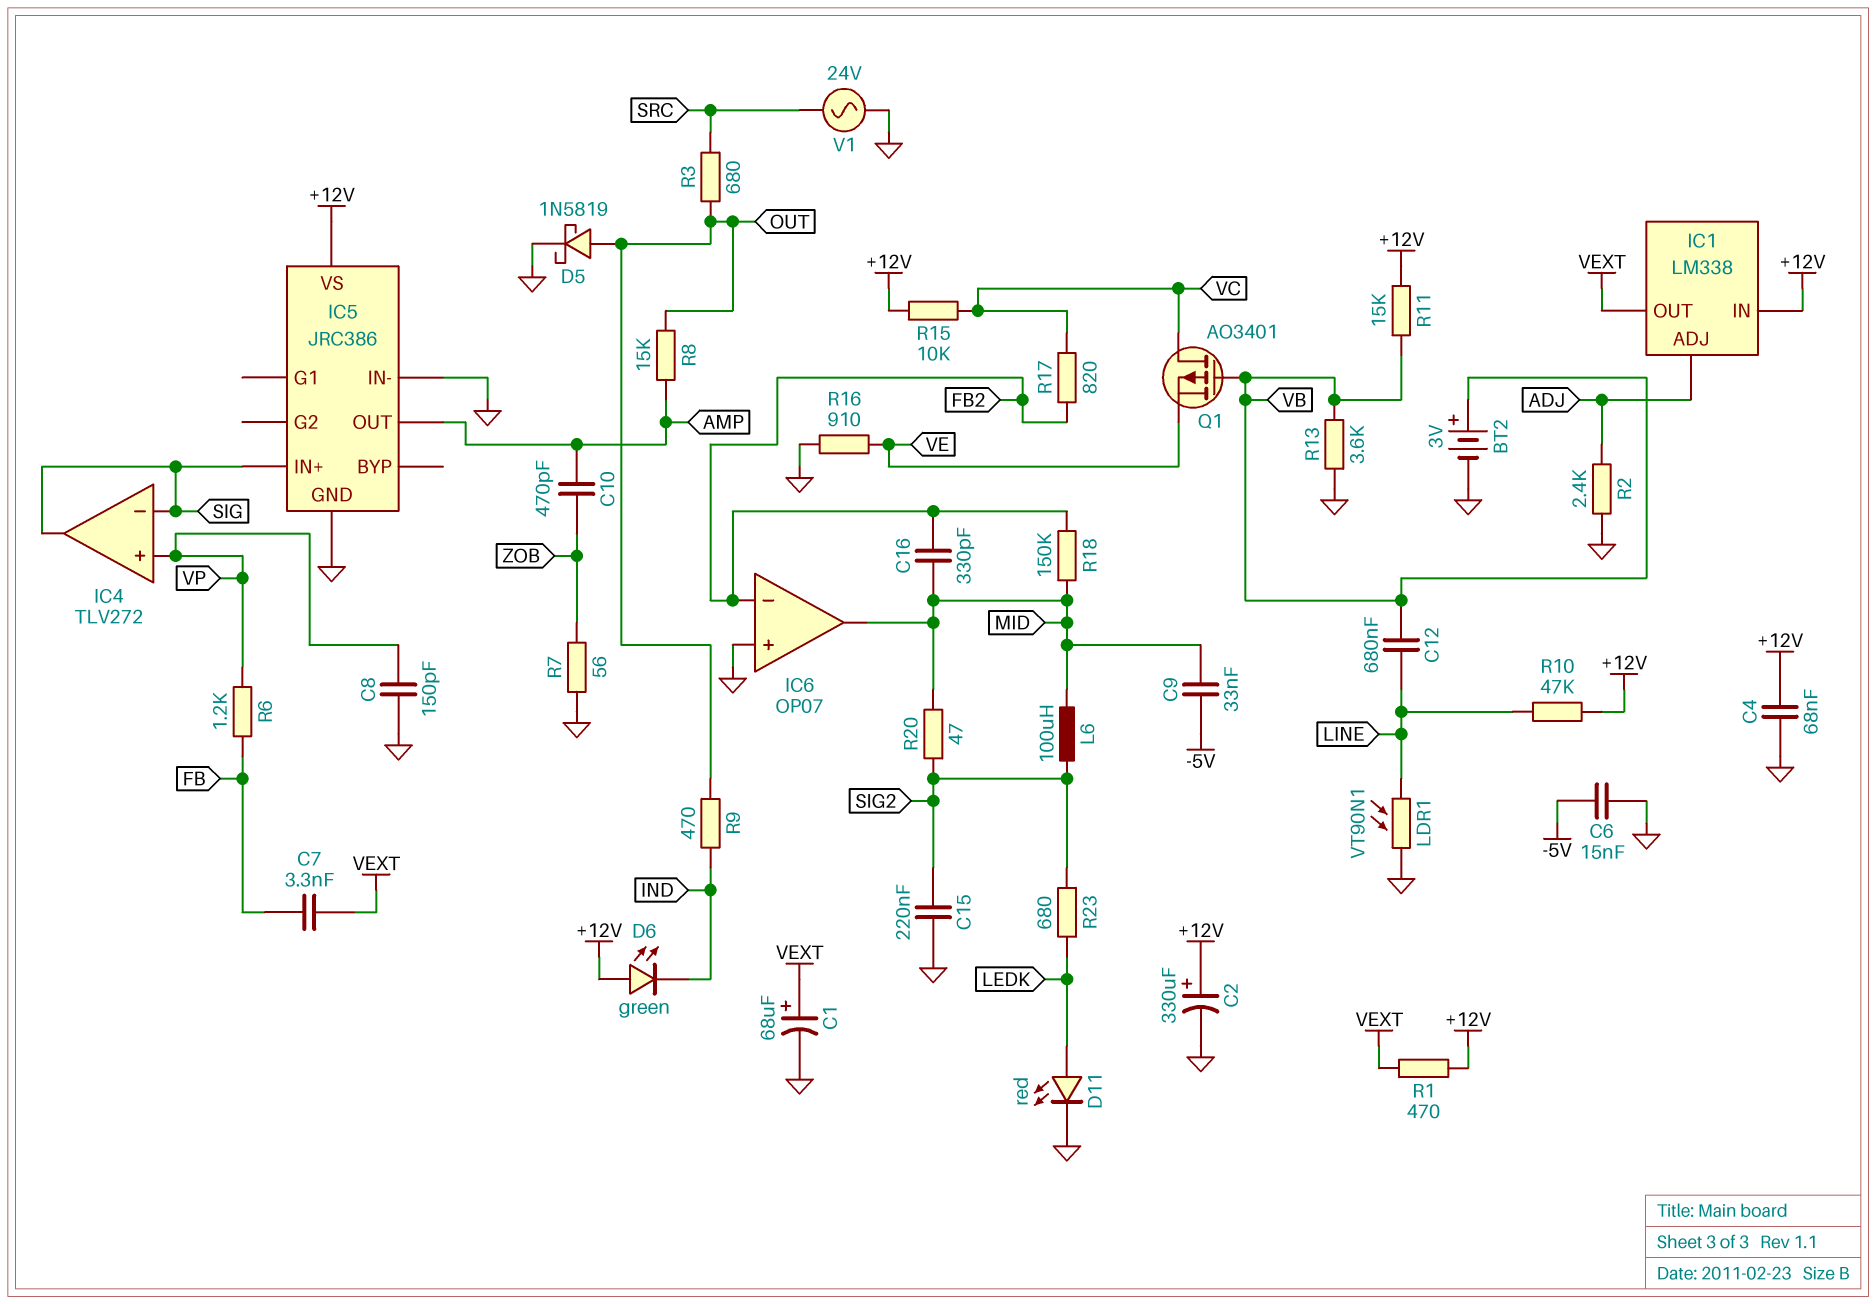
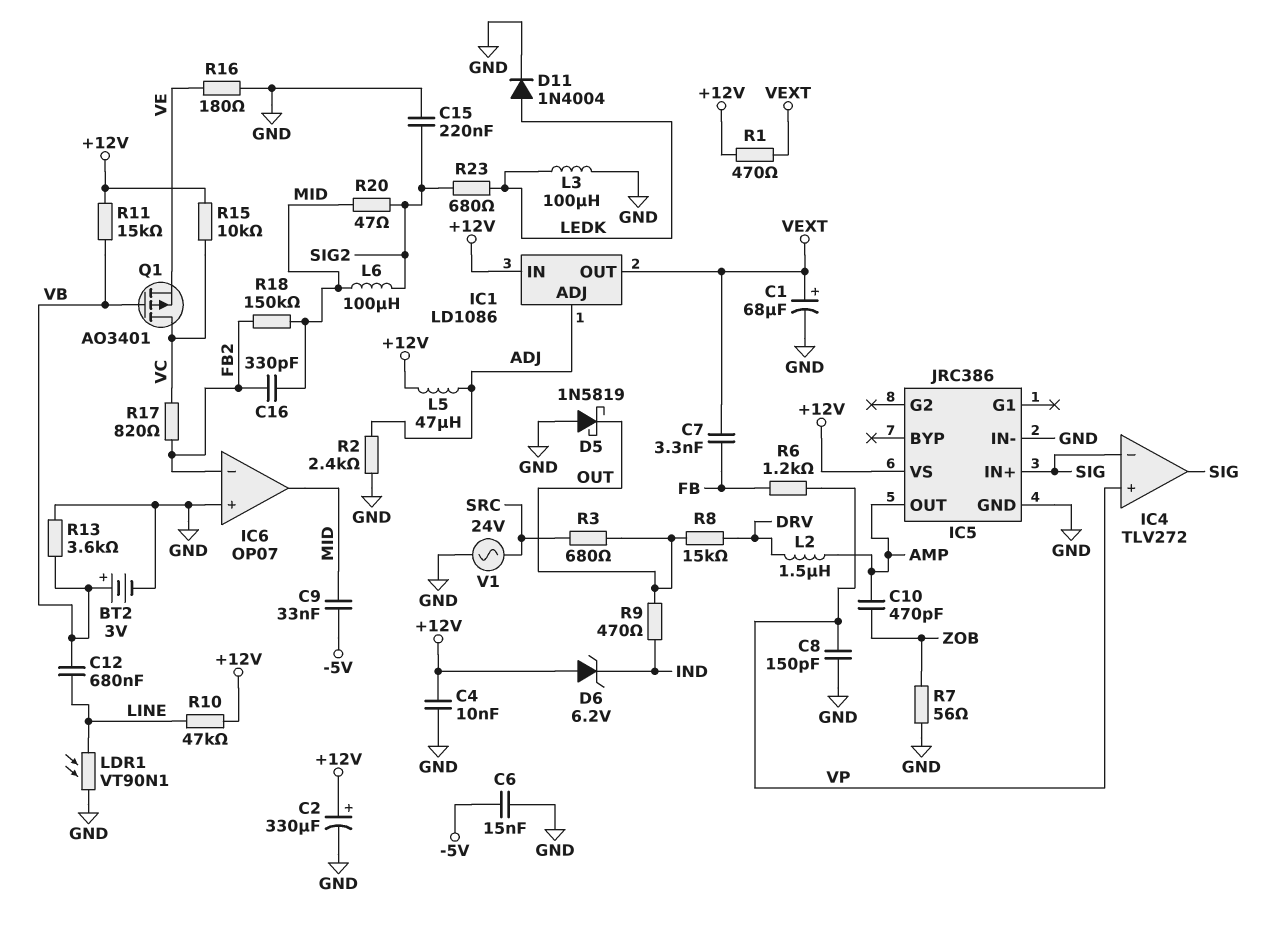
C4: 68nF (+12V, GND) -> 10nF (+12V, GND)
D5: schottky 1N5819 (A OUT, K GND) -> schottky 1N5819 (A GND, K OUT)
D6: LED green (A +12V, K IND) -> zener 6.2V (A +12V, K IND)
D11: LED red (A LEDK, K GND) -> diode 1N4004 (A LEDK, K GND)
IC1: LM338 -> LD1086
L2: none -> 1.5uH (AMP, DRV)
L3: none -> 100uH (GND, LEDK)
L5: none -> 47uH (+12V, ADJ)
R8: 15k (AMP, OUT) -> 15k (DRV, OUT)
R16: 910 (GND, VE) -> 180 (GND, VE)

